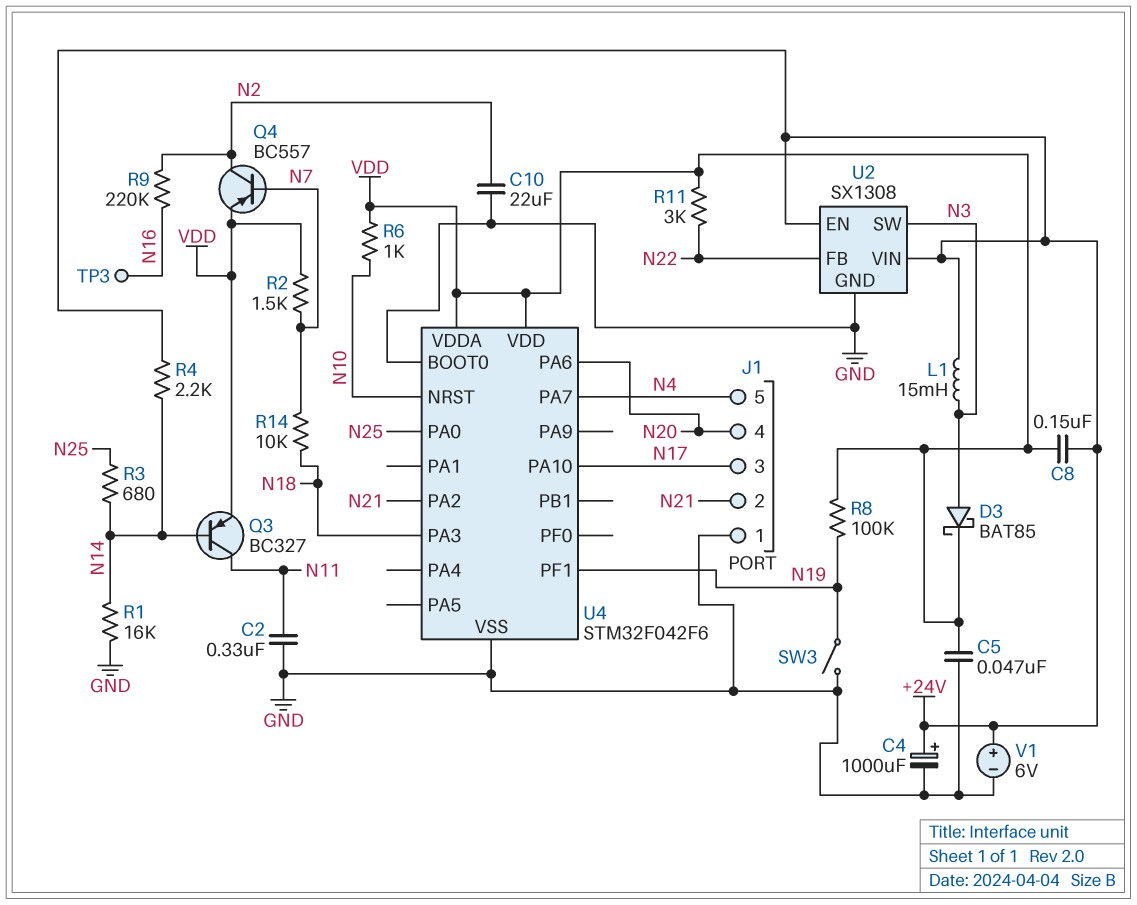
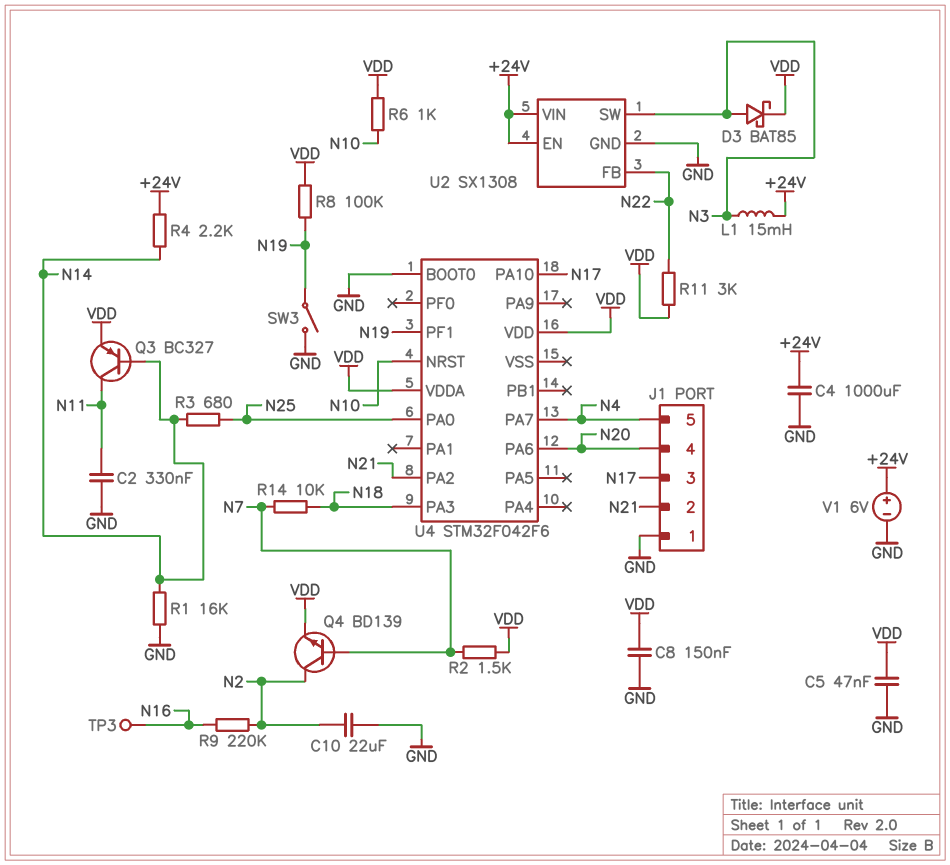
C4: 1000uF (plus +24V, minus GND) -> 1000uF (+24V, GND)
C8: 150nF (+24V, VDD) -> 150nF (GND, VDD)
Q4: PNP BC557 (B N7, C N2, E VDD) -> NPN BD139 (B N7, C N2, E VDD)
U4 pin VSS: GND -> none

